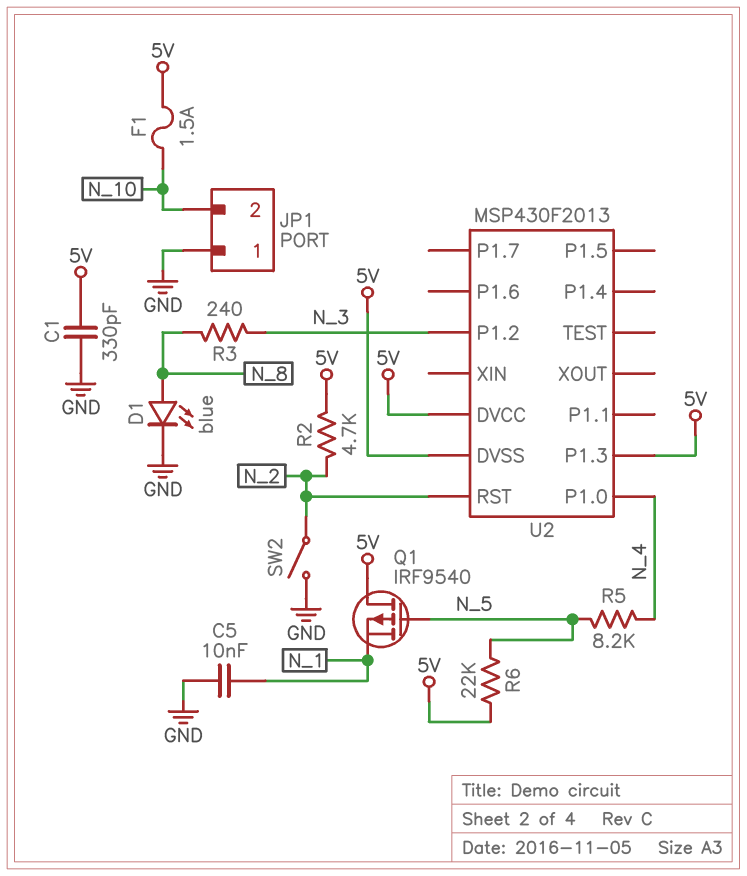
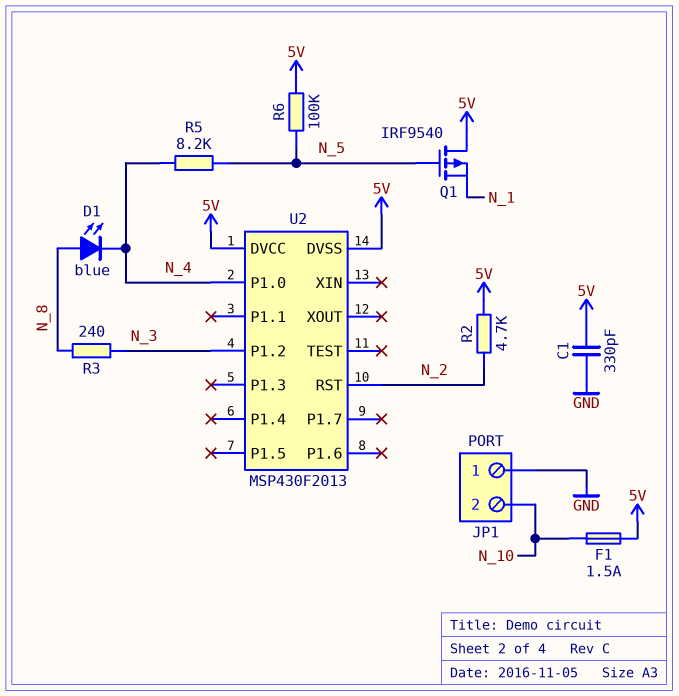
C5: 10nF (GND, N_1) -> none
D1: LED blue (A N_8, K GND) -> LED blue (A N_8, K N_4)
R6: 22k (5V, N_5) -> 100k (5V, N_5)
SW2: switch (GND, N_2) -> none
U2 pin P1.3: 5V -> none

